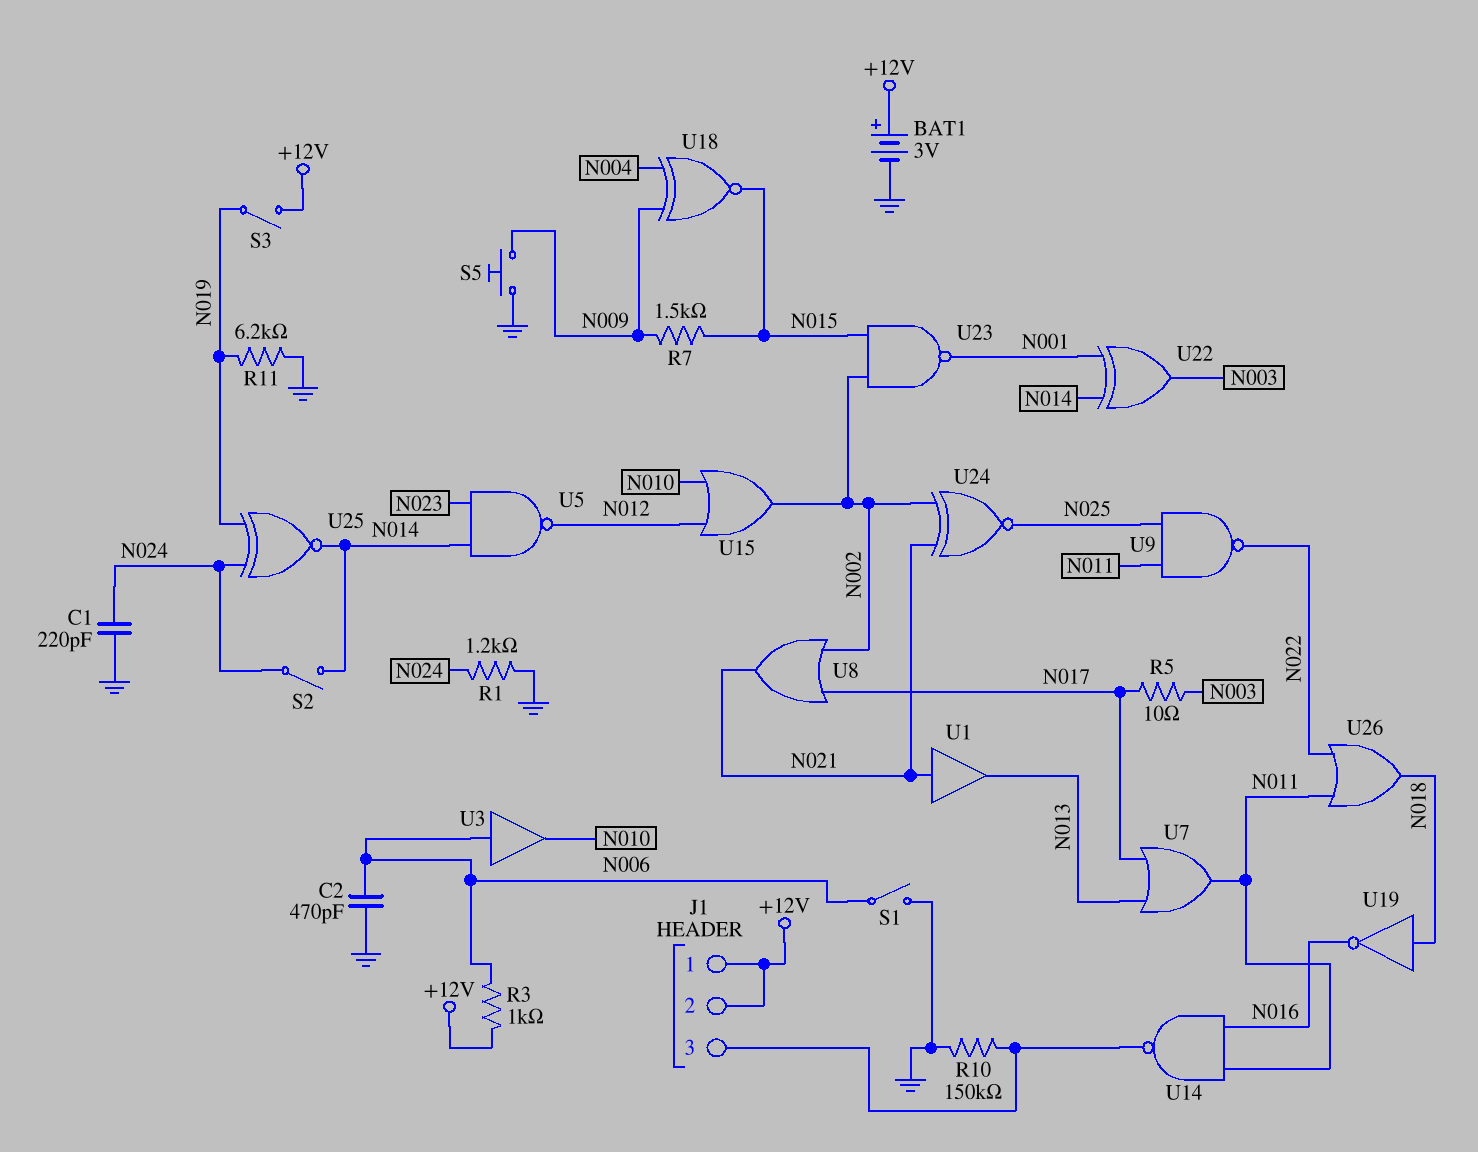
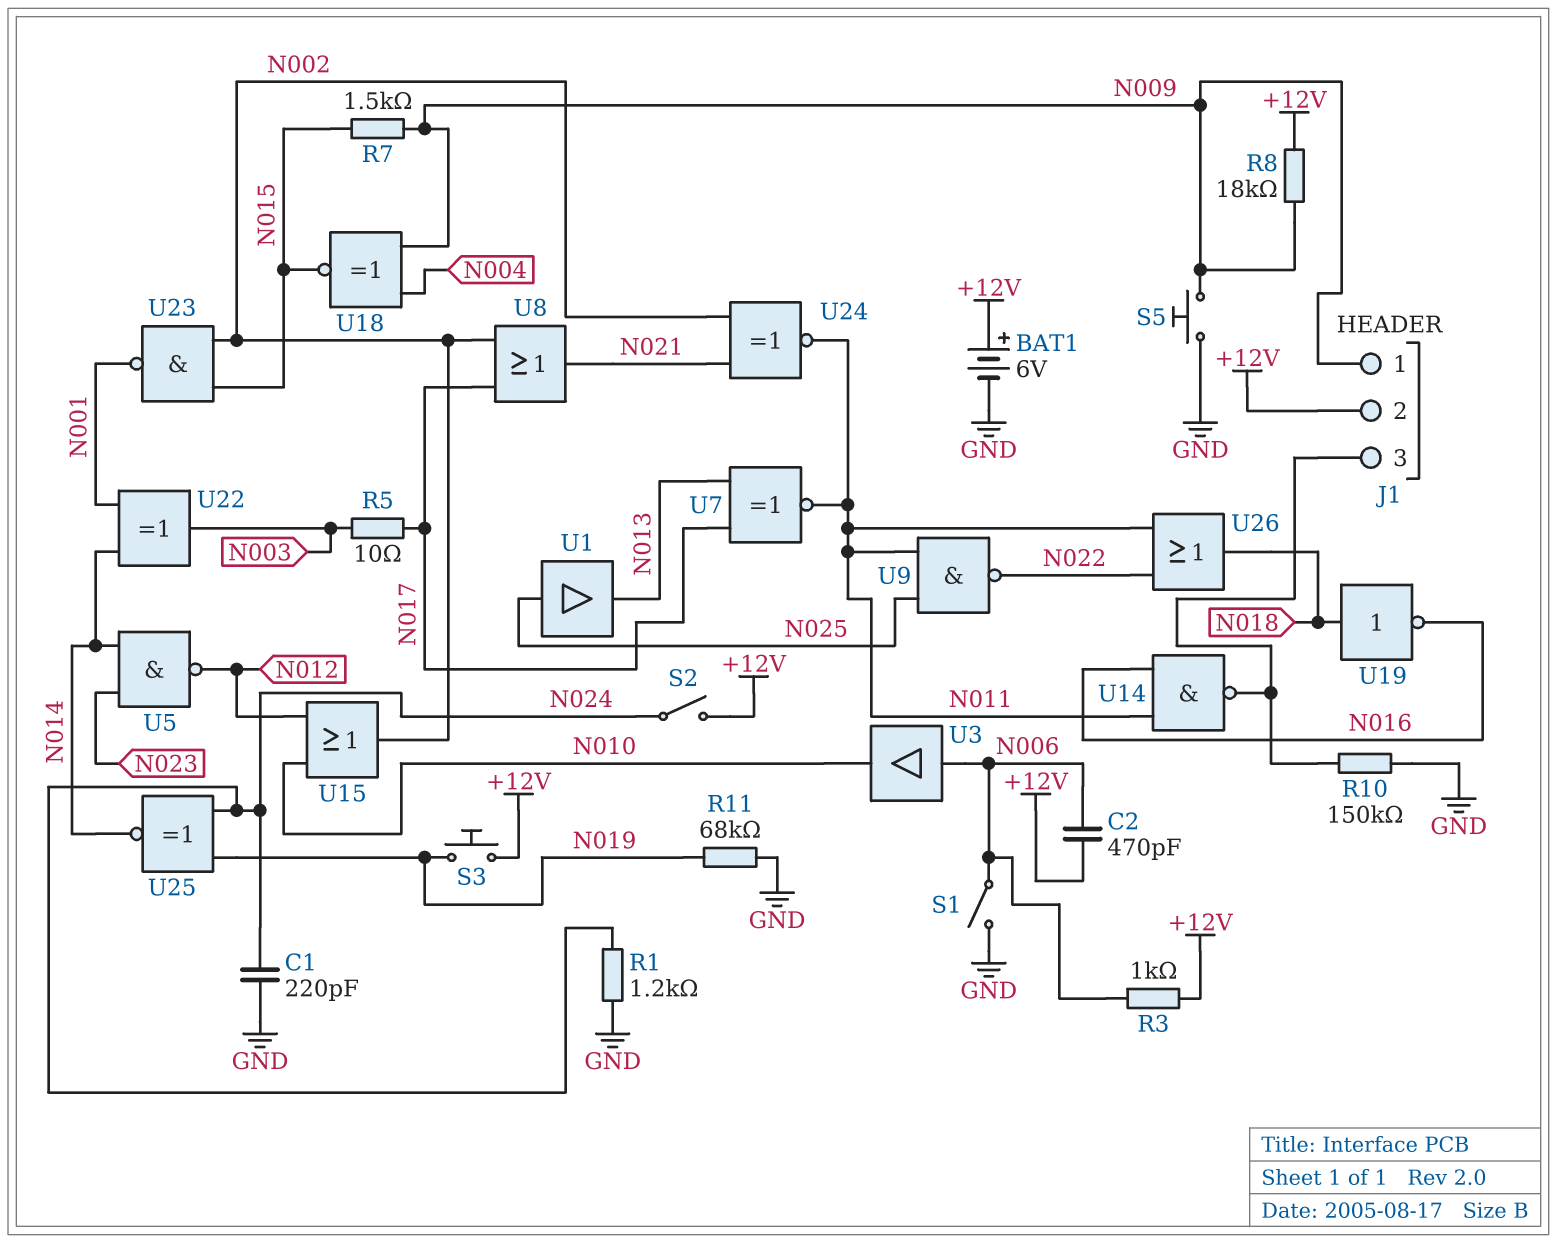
BAT1: 3V (plus +12V, minus GND) -> 6V (plus +12V, minus GND)
C2: 470pF (GND, N006) -> 470pF (+12V, N006)
J1 pin 1: +12V -> N009
R8: none -> 18k (+12V, N009)
R11: 6.2k (GND, N019) -> 68k (GND, N019)
S2: switch (N014, N024) -> switch (+12V, N024)
S3: switch (+12V, N019) -> button (+12V, N019)
U1: buffer (in N021, out N013) -> buffer (in N025, out N013)
U7: OR (in N013, in N017, out N011) -> XNOR (in N013, in N017, out N011)
U24: XNOR (in N002, in N021, out N025) -> XNOR (in N002, in N021, out N011)

